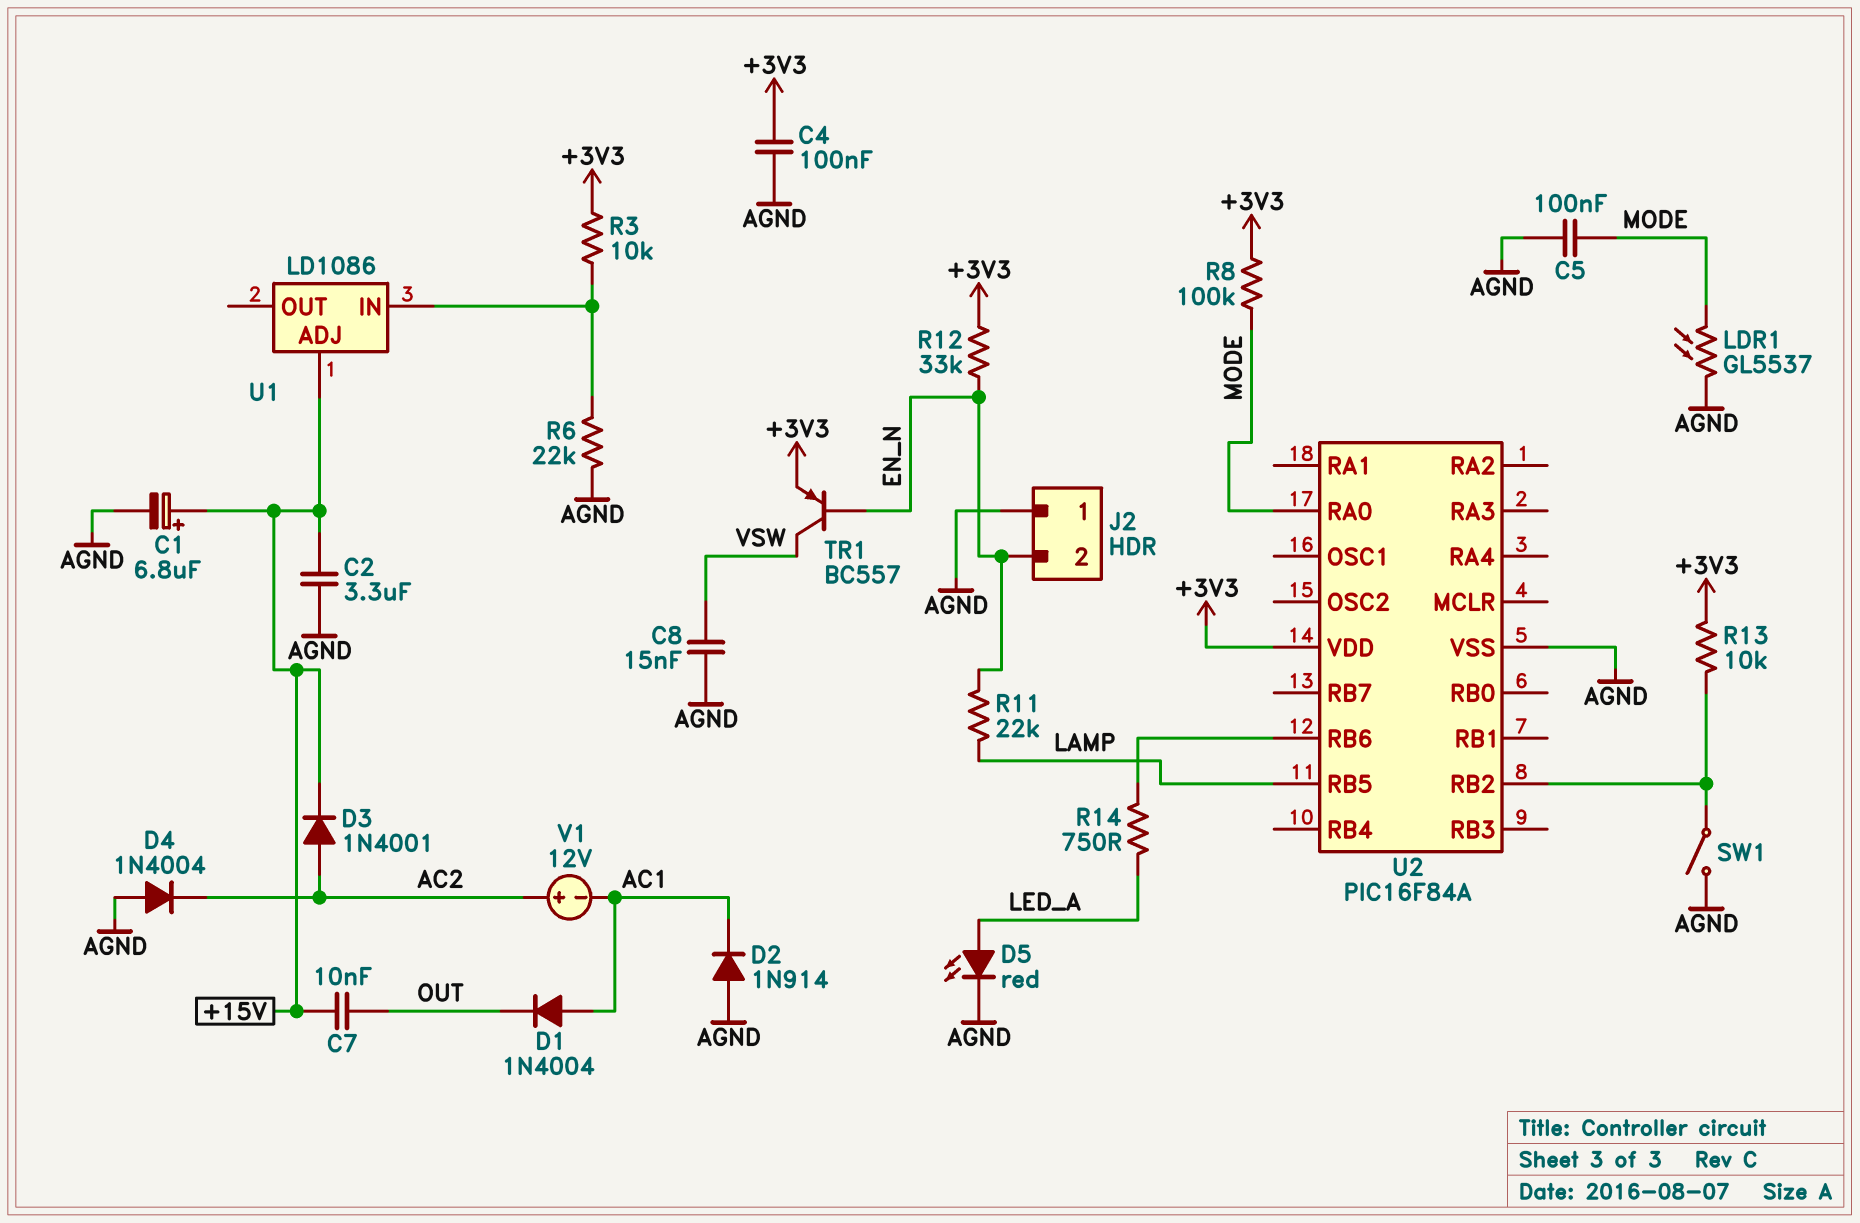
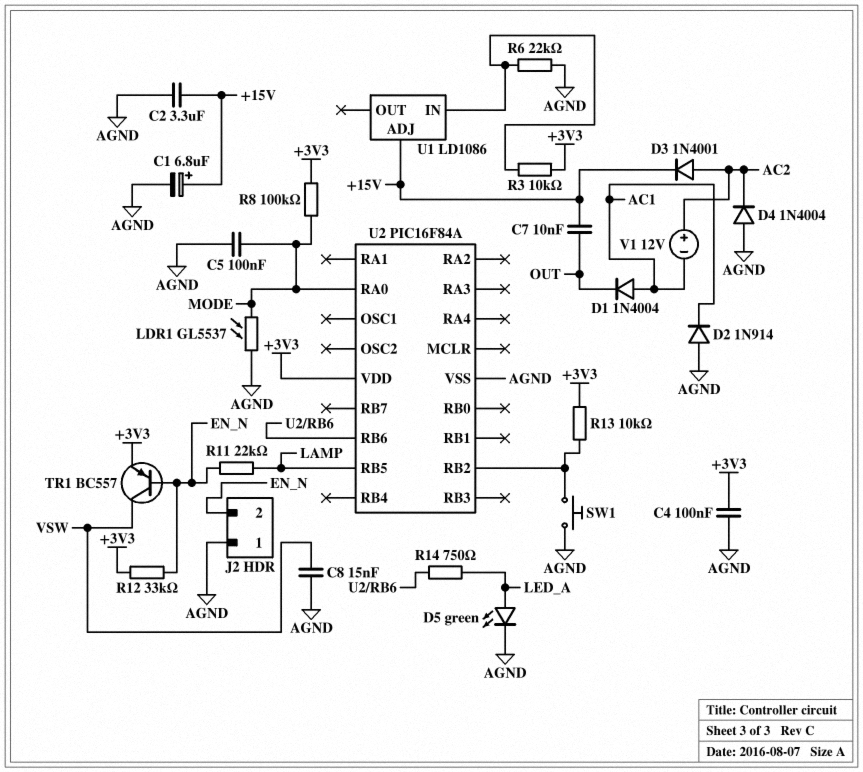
D5: LED red (A LED_A, K AGND) -> LED green (A LED_A, K AGND)
SW1: switch (AGND, U2/RB2) -> button (AGND, U2/RB2)

